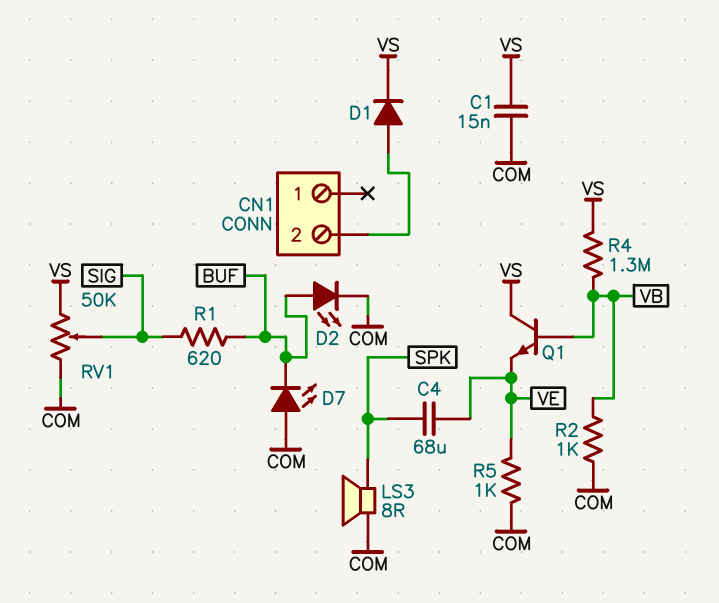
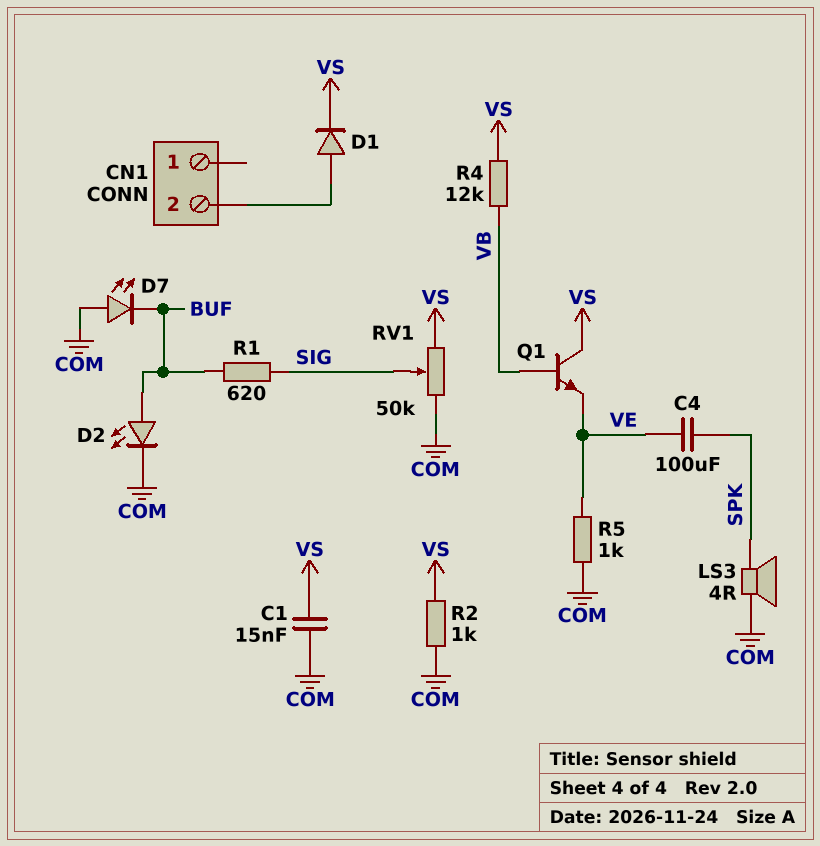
C4: 68uF (SPK, VE) -> 100uF (SPK, VE)
LS3: speaker 8R (COM, SPK) -> speaker 4R (COM, SPK)
R2: 1k (COM, VB) -> 1k (COM, VS)
R4: 1.3M (VB, VS) -> 12k (VB, VS)

